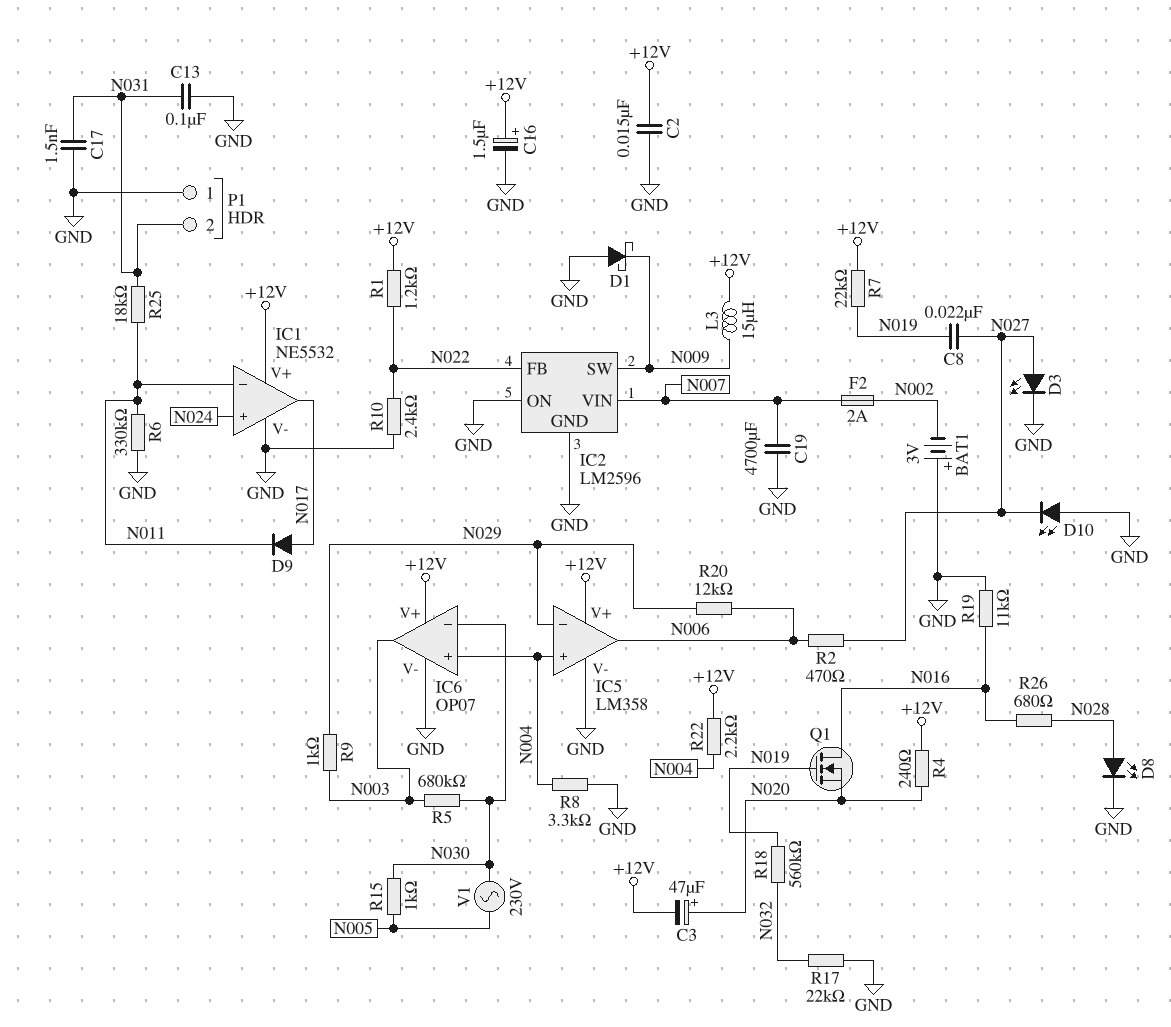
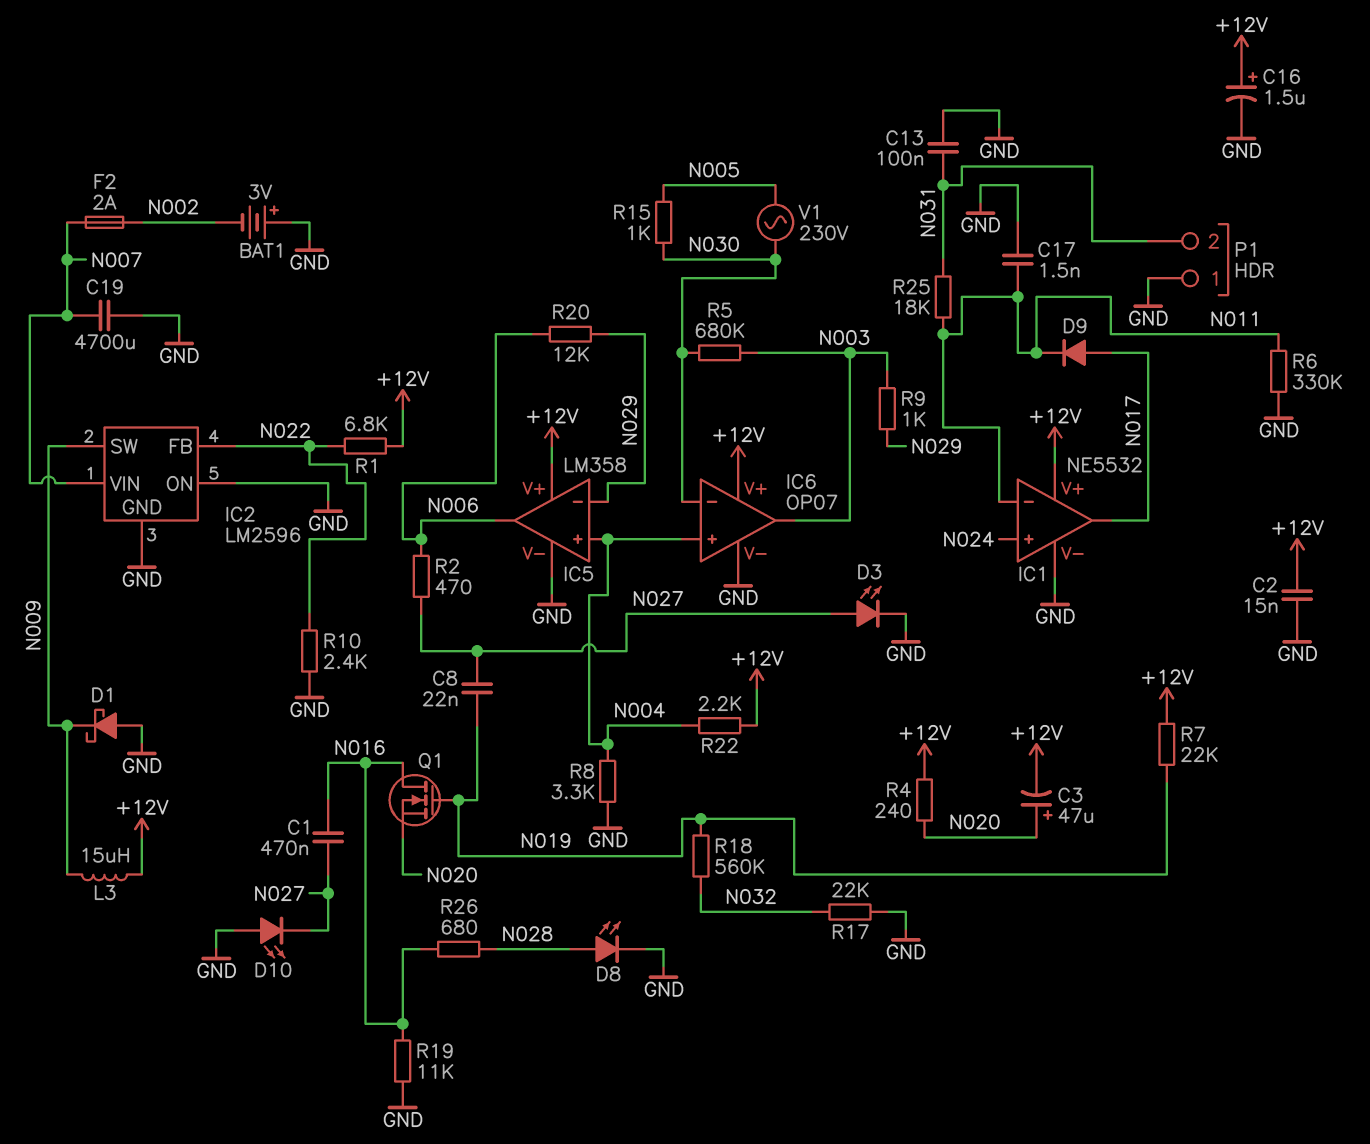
C1: none -> 470nF (N016, N027)
C17: 1.5nF (GND, N031) -> 1.5nF (GND, N011)
R1: 1.2k (+12V, N022) -> 6.8k (+12V, N022)

